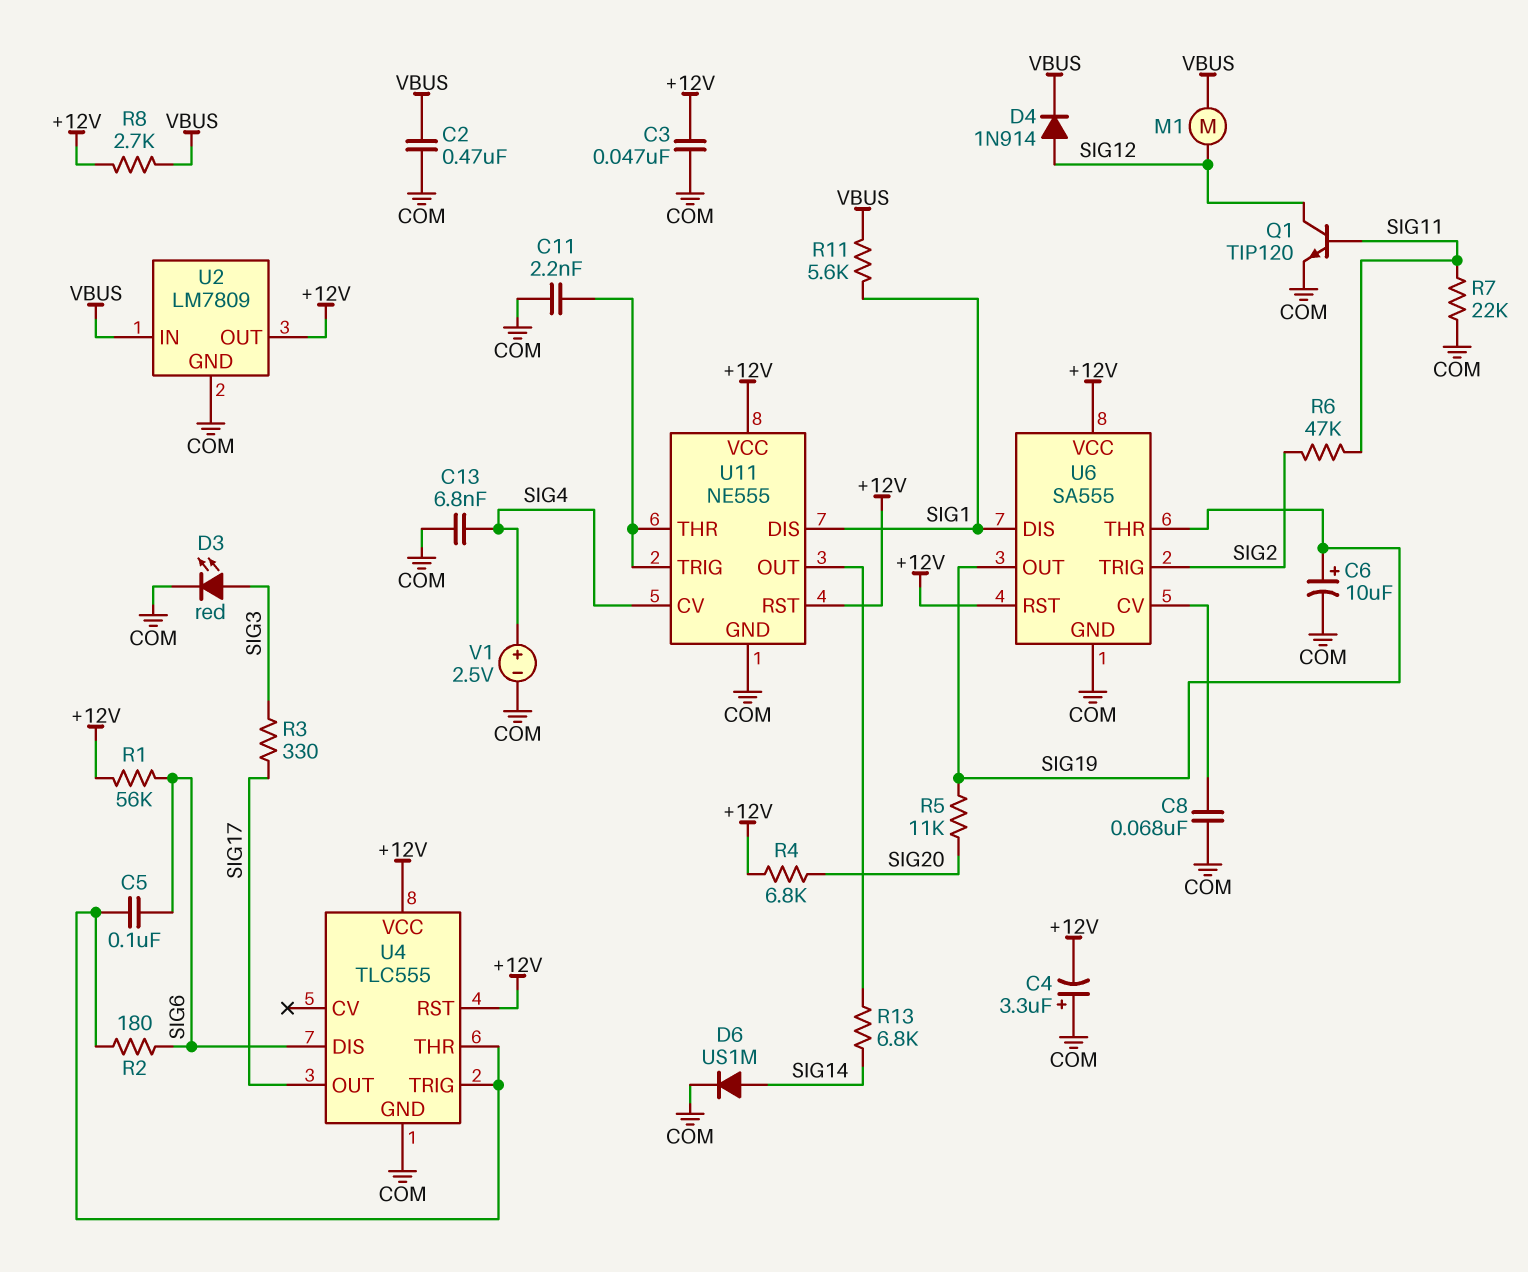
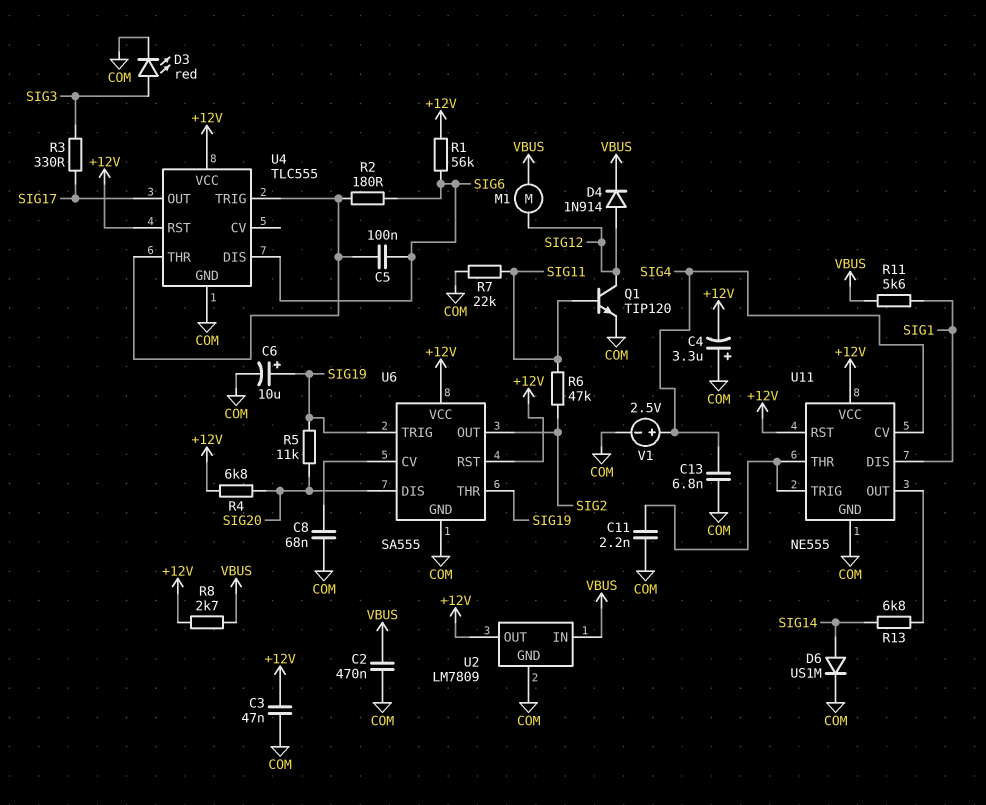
U6 pin DIS: SIG1 -> SIG20
U6 pin OUT: SIG19 -> SIG2
U6 pin TRIG: SIG2 -> SIG19

